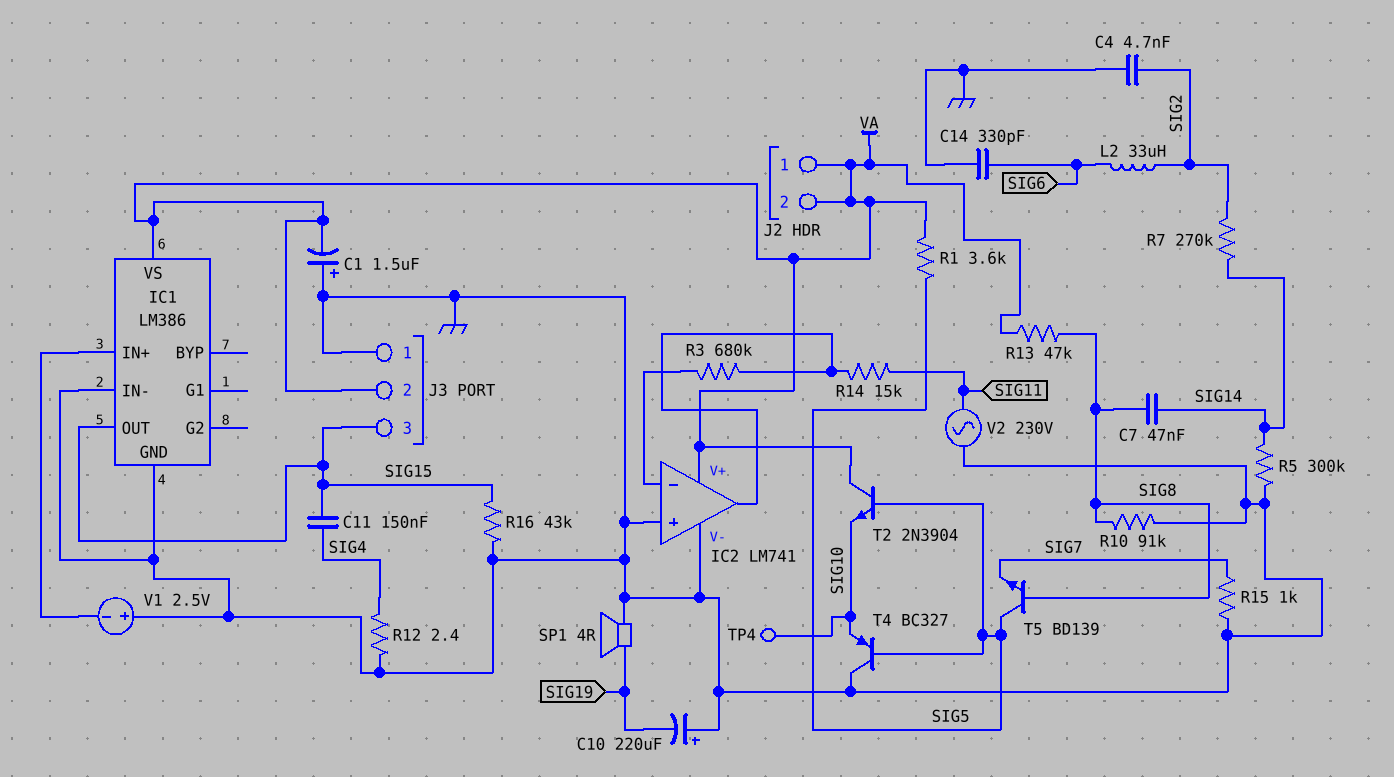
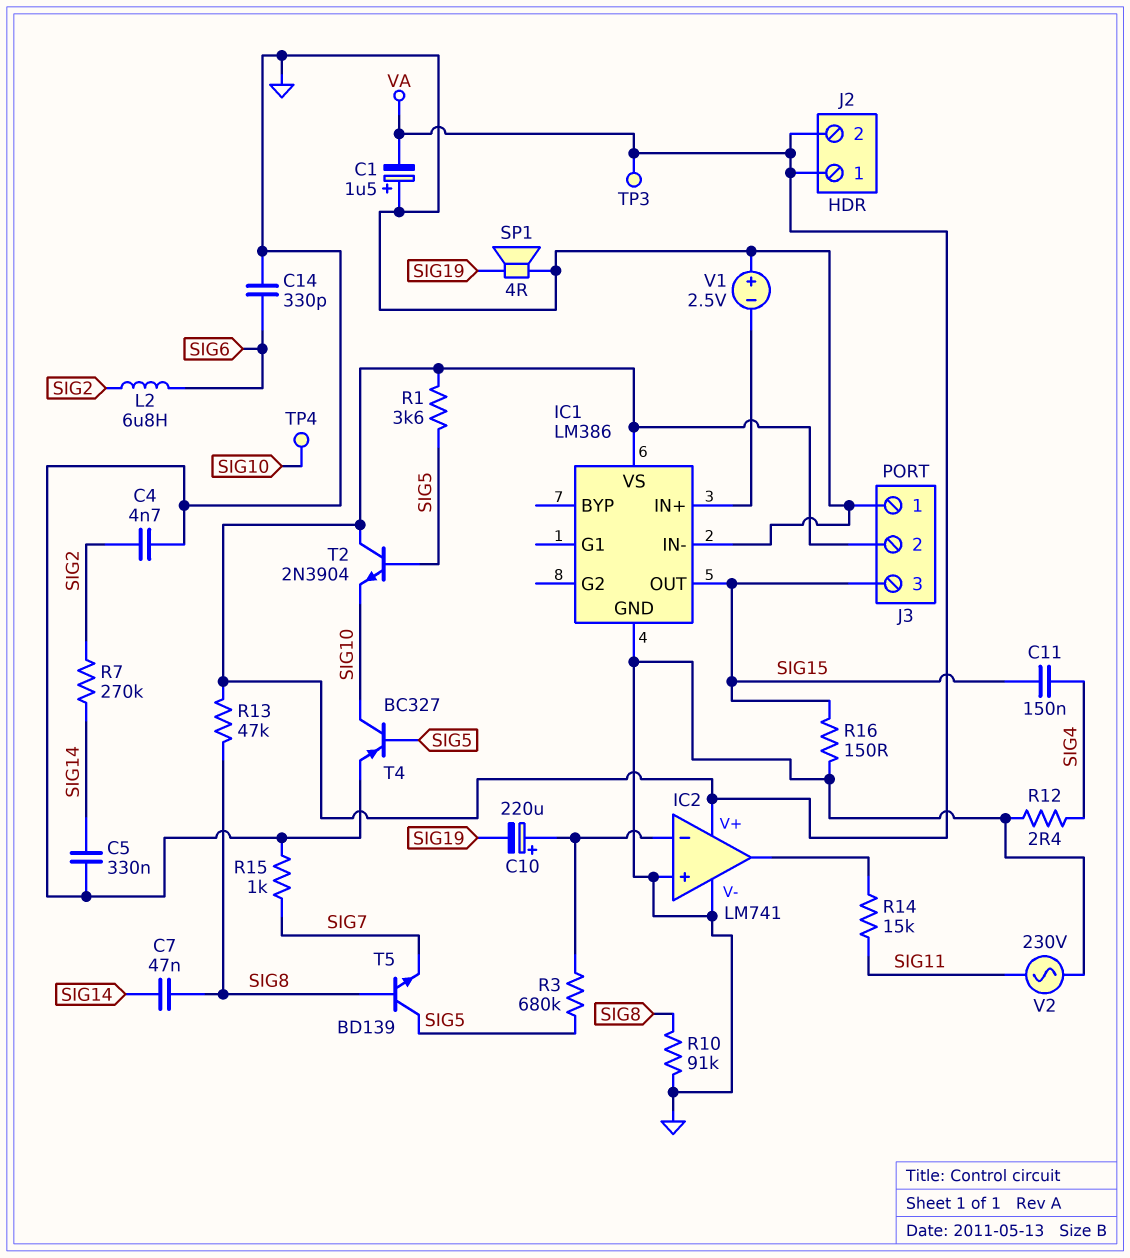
C5: none -> 330nF (GND, SIG14)
C10: 220uF (plus GND, minus SIG19) -> 220uF (plus IC2/in-, minus SIG19)
L2: 33uH (SIG2, SIG6) -> 6.8uH (SIG2, SIG6)
R3: 680k (IC2/in-, IC2/out) -> 680k (IC2/in-, SIG5)
R5: 300k (GND, SIG14) -> none
R16: 43k (GND, SIG15) -> 150 (GND, SIG15)
T4: PNP BC327 (B SIG5, C GND, E SIG10) -> PNP BC327 (B SIG5, C SIG10, E GND)
TP3: none -> test point (VA)

